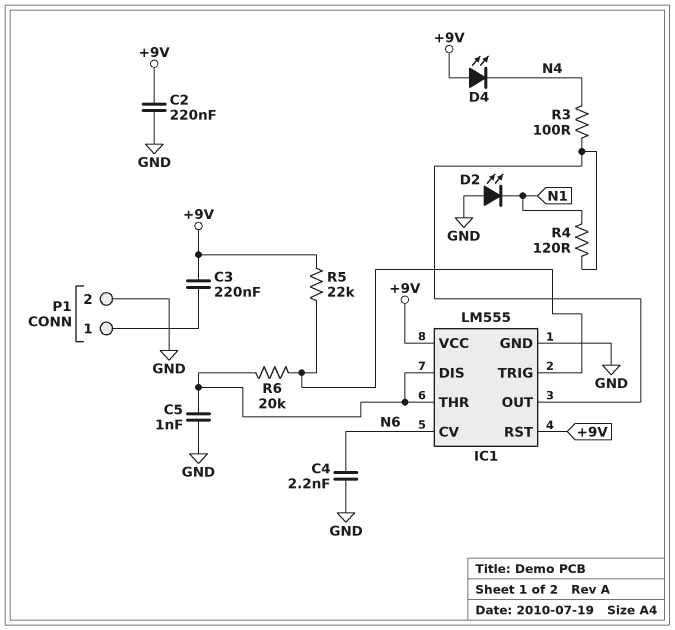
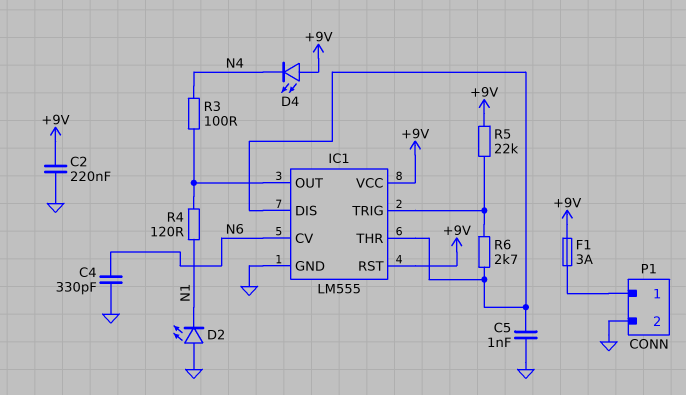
C3: 220nF (+9V, P1/1) -> none
C4: 2.2nF (GND, N6) -> 330pF (GND, N6)
F1: none -> 3A (+9V, P1/1)
R6: 20k (IC1/DIS, IC1/TRIG) -> 2.7k (IC1/DIS, IC1/TRIG)

